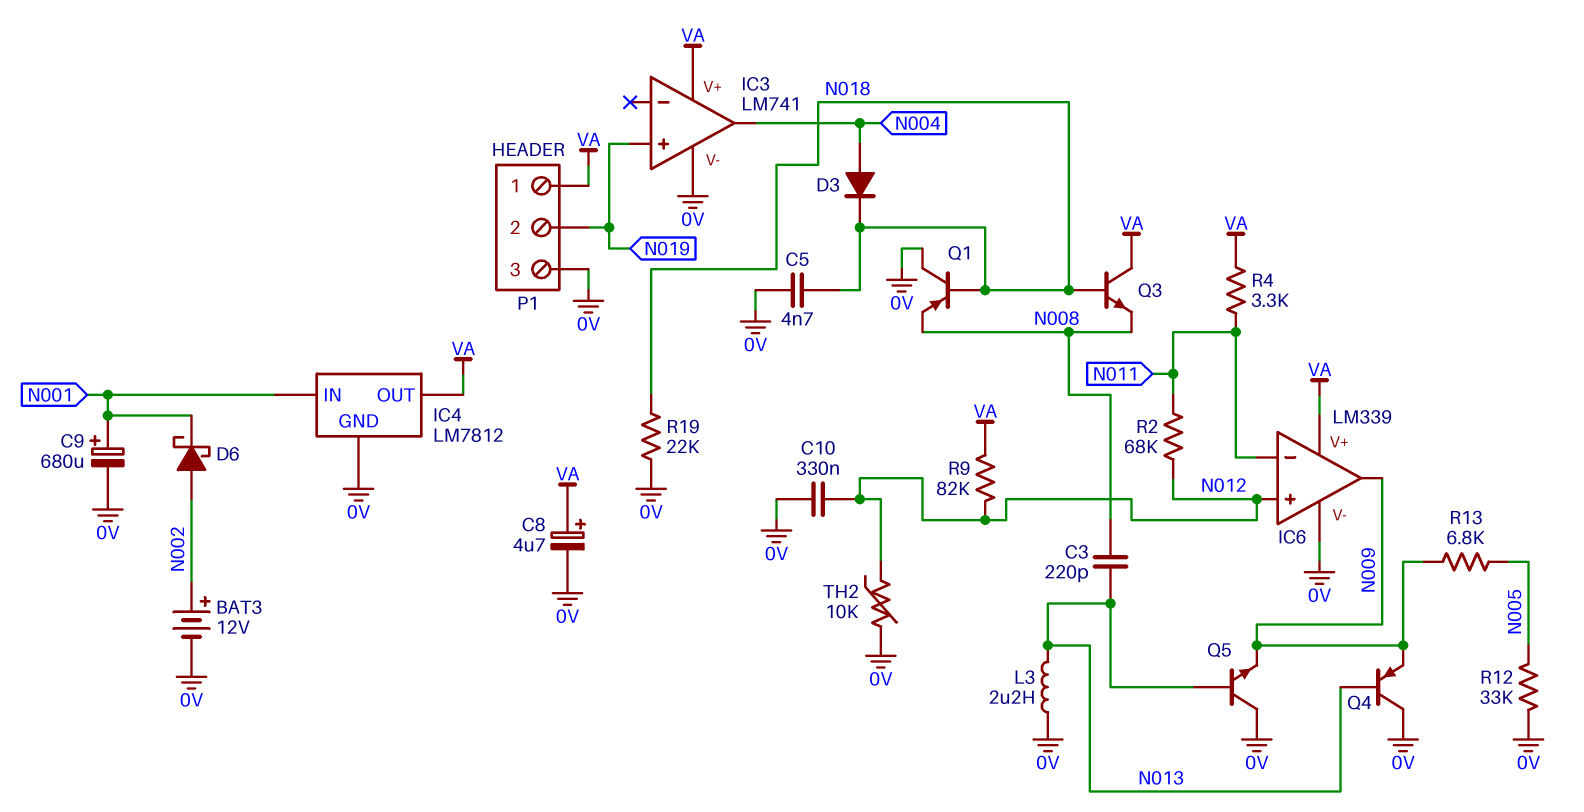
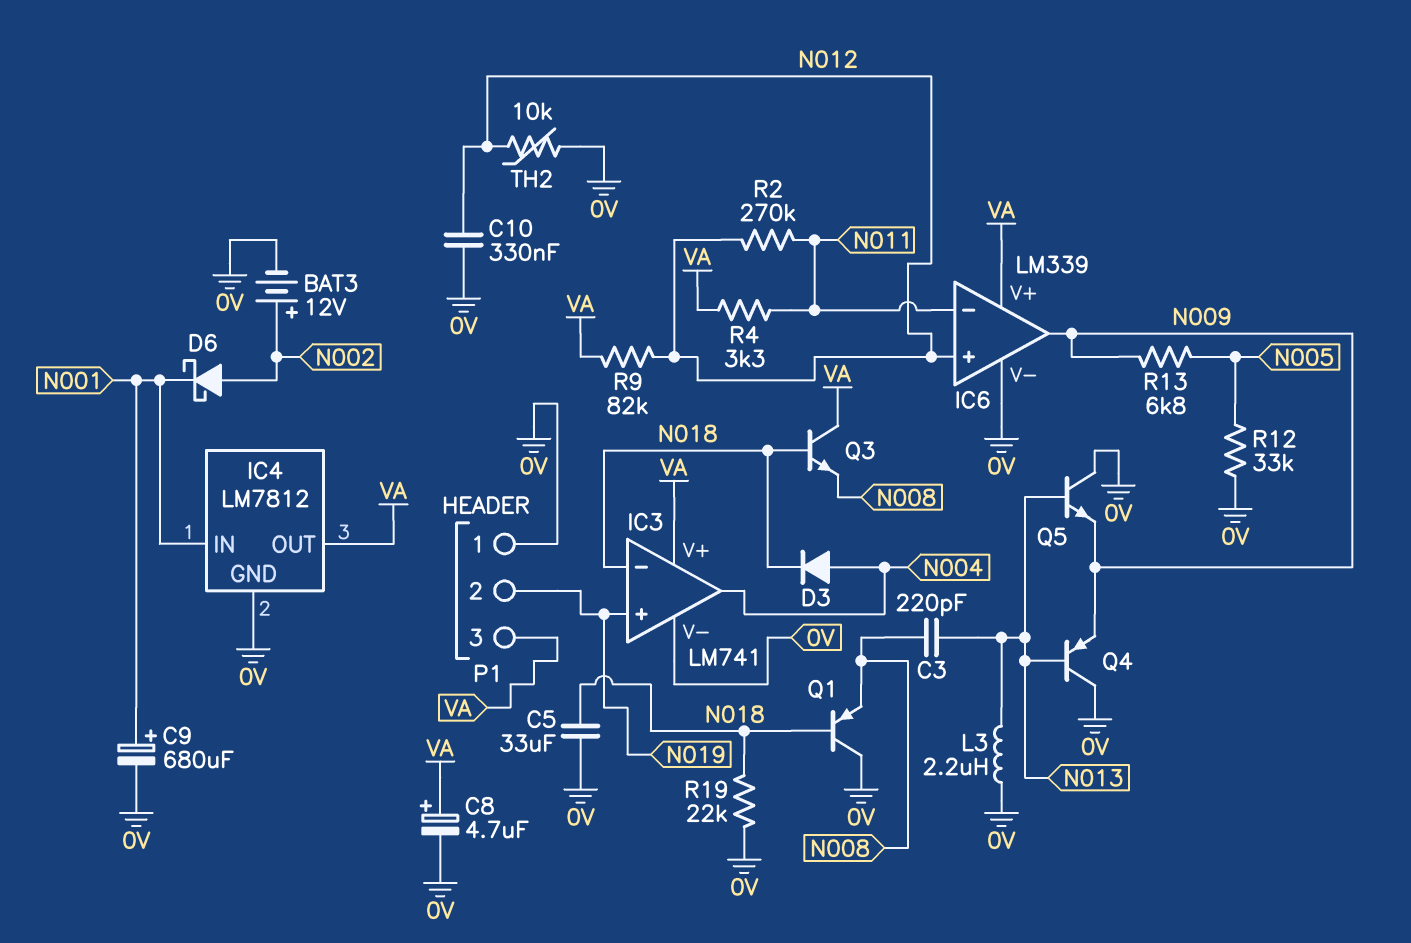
C5: 4.7nF (0V, N018) -> 33uF (0V, N018)
IC3 pin in-: none -> N018
P1 pin 1: VA -> 0V
P1 pin 3: 0V -> VA
R2: 68k (N011, N012) -> 270k (N011, N012)

